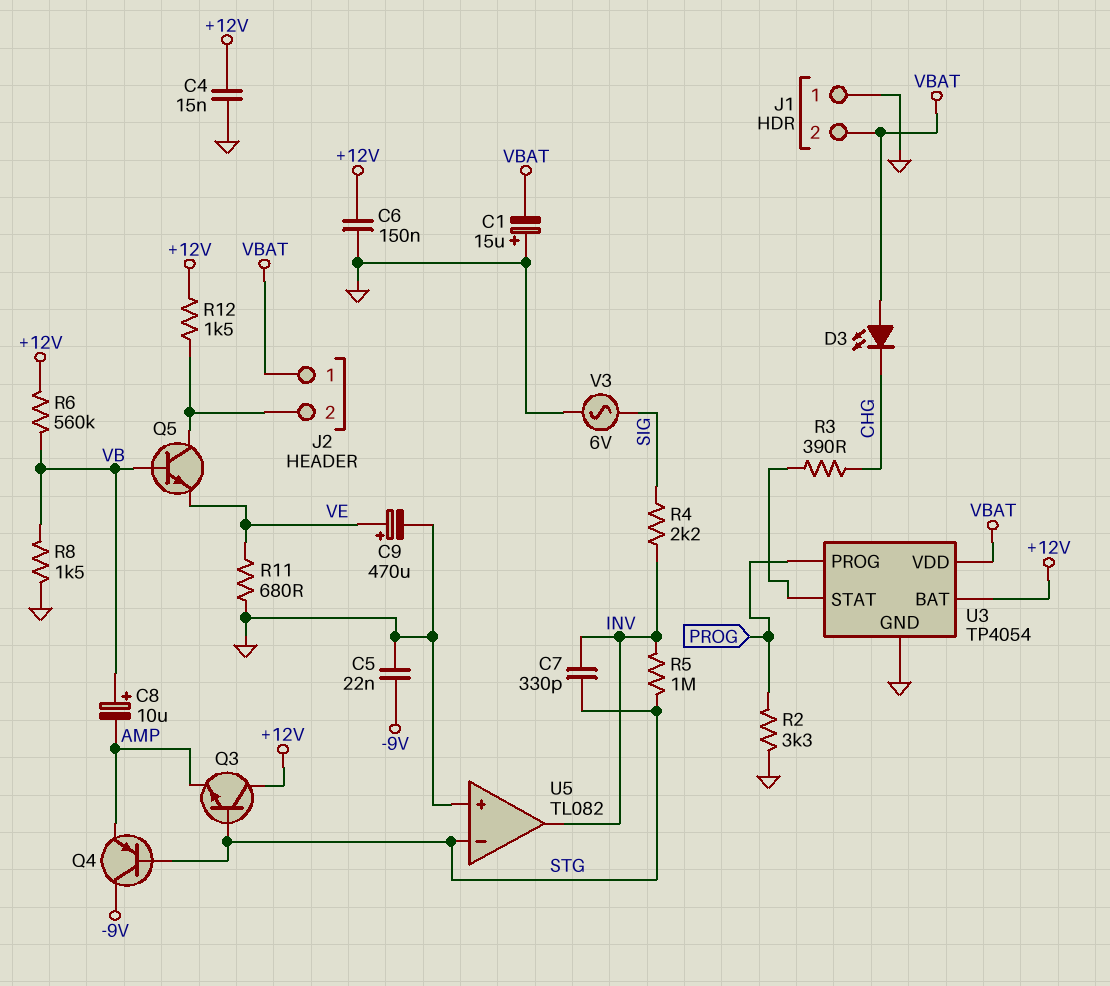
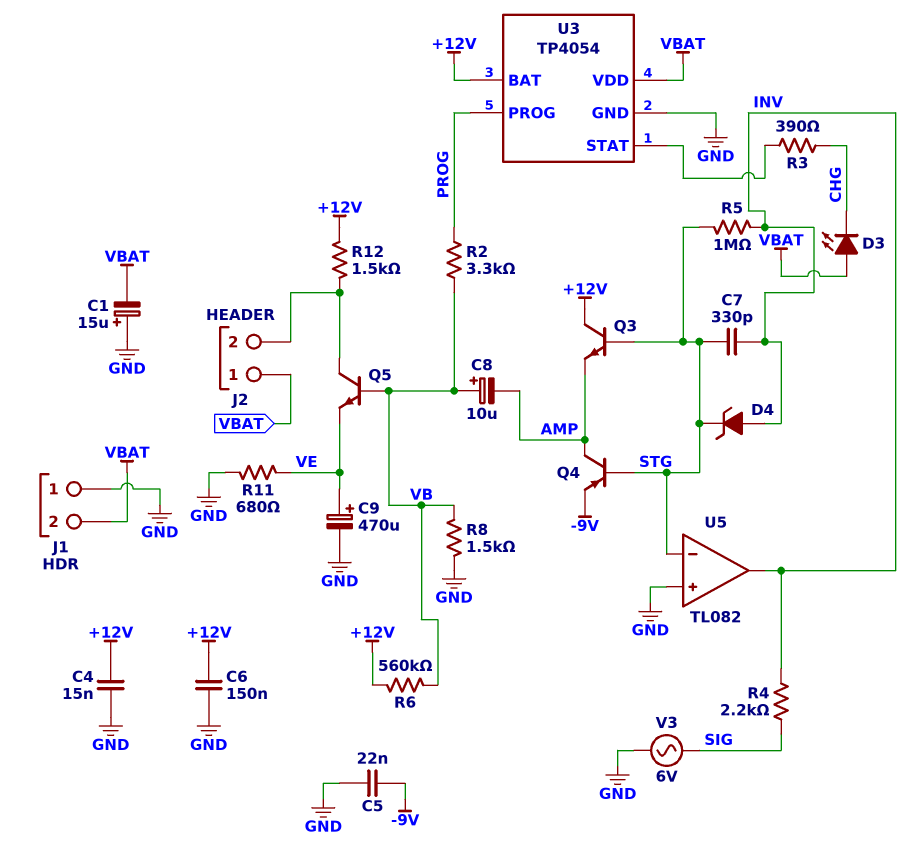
D4: none -> zener (A INV, K STG)
Q4: PNP (B STG, C -9V, E AMP) -> PNP (B STG, C AMP, E -9V)
R2: 3.3k (GND, PROG) -> 3.3k (PROG, VB)

